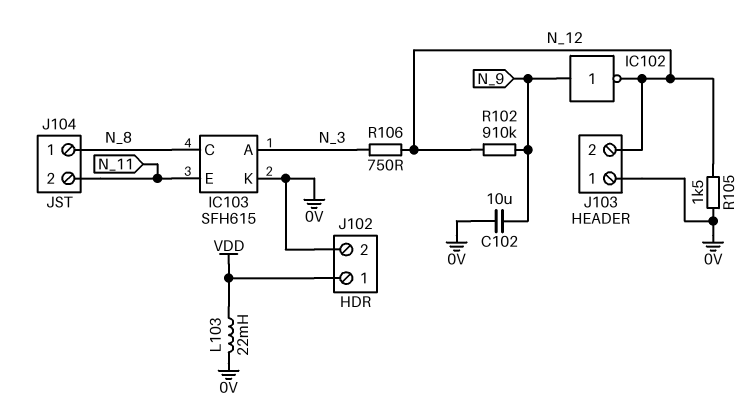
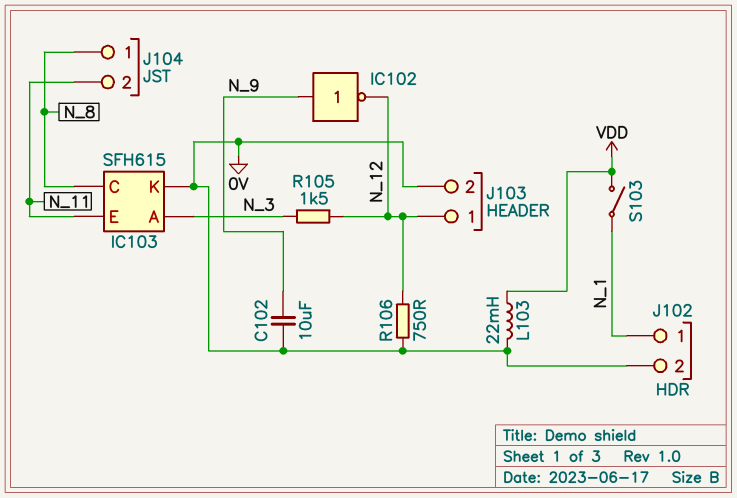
J102 pin 1: VDD -> N_1
J103 pin 1: 0V -> N_12
J103 pin 2: N_12 -> 0V
R102: 910k (N_9, N_12) -> none
R105: 1.5k (0V, N_12) -> 1.5k (N_3, N_12)
R106: 750 (N_3, N_12) -> 750 (0V, N_12)
S103: none -> switch (N_1, VDD)

